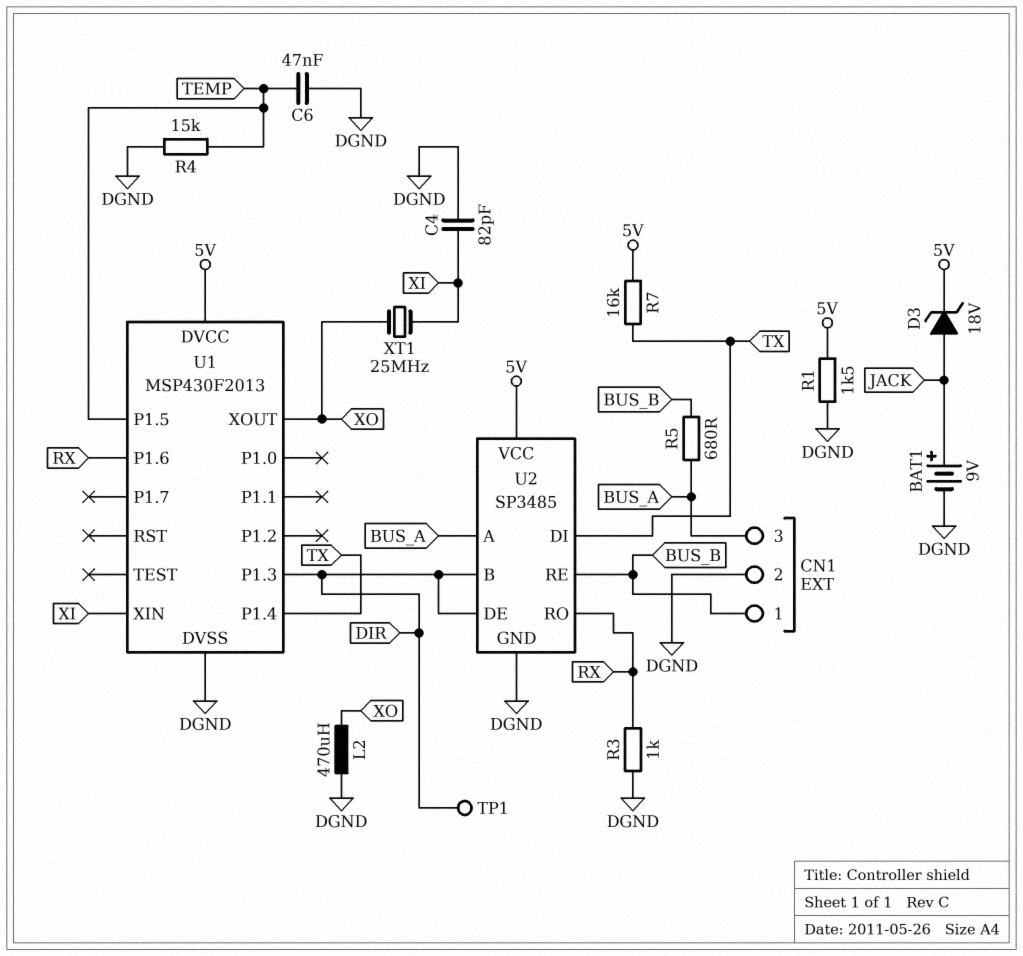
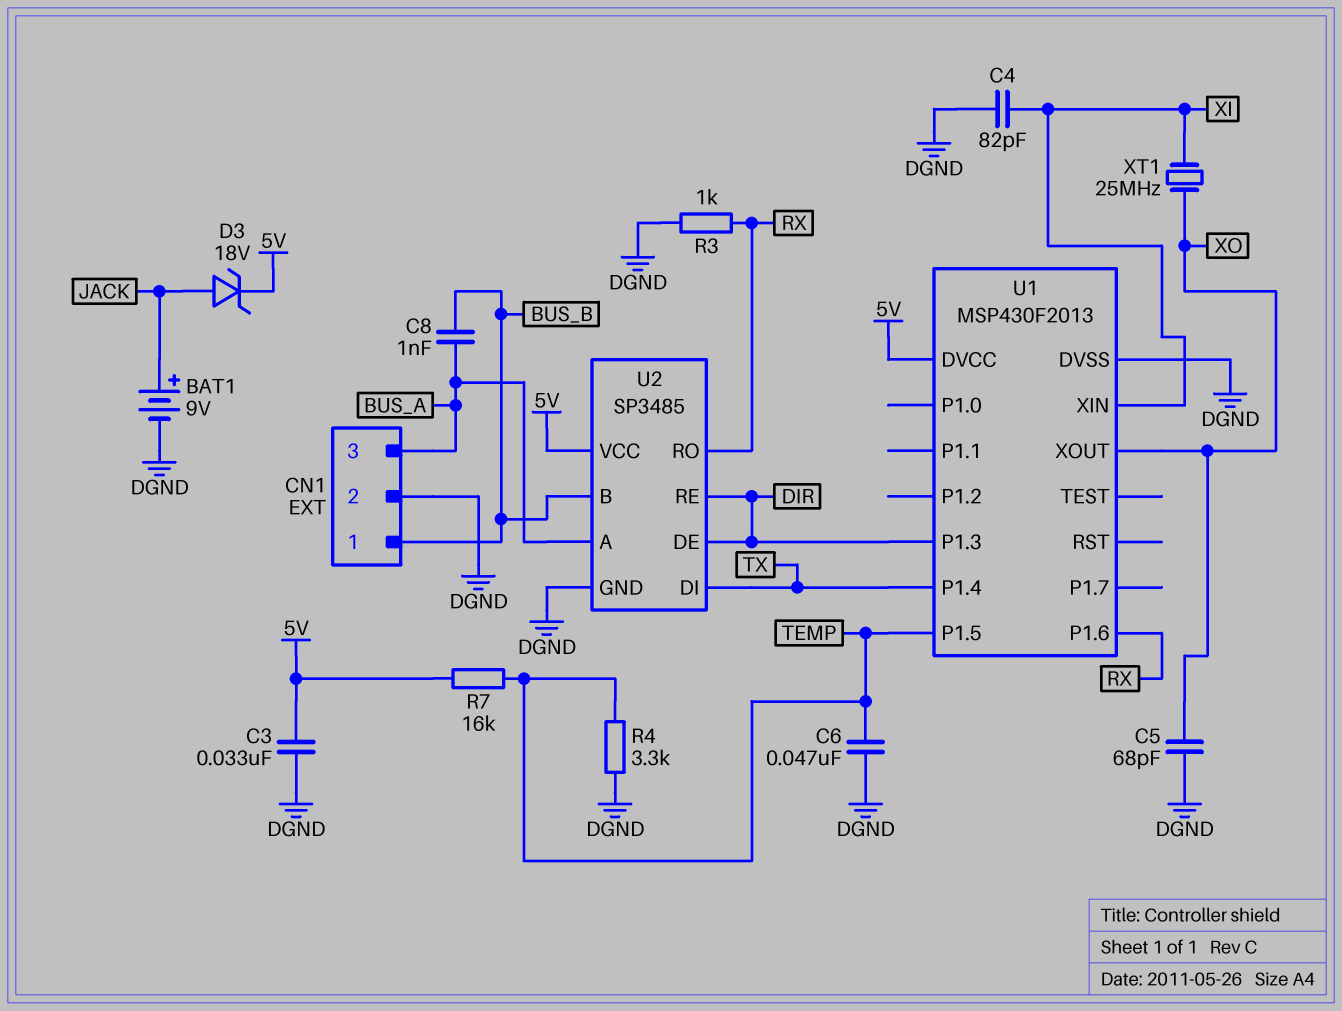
C3: none -> 33nF (5V, DGND)
C5: none -> 68pF (DGND, XO)
C8: none -> 1nF (BUS_A, BUS_B)
L2: 470uH (DGND, XO) -> none
R1: 1.5k (5V, DGND) -> none
R4: 15k (DGND, TEMP) -> 3.3k (DGND, TEMP)
R5: 680 (BUS_A, BUS_B) -> none
R7: 16k (5V, TX) -> 16k (5V, TEMP)
TP1: test point (DIR) -> none
U2 pin B: DIR -> BUS_B
U2 pin RE: BUS_B -> DIR

